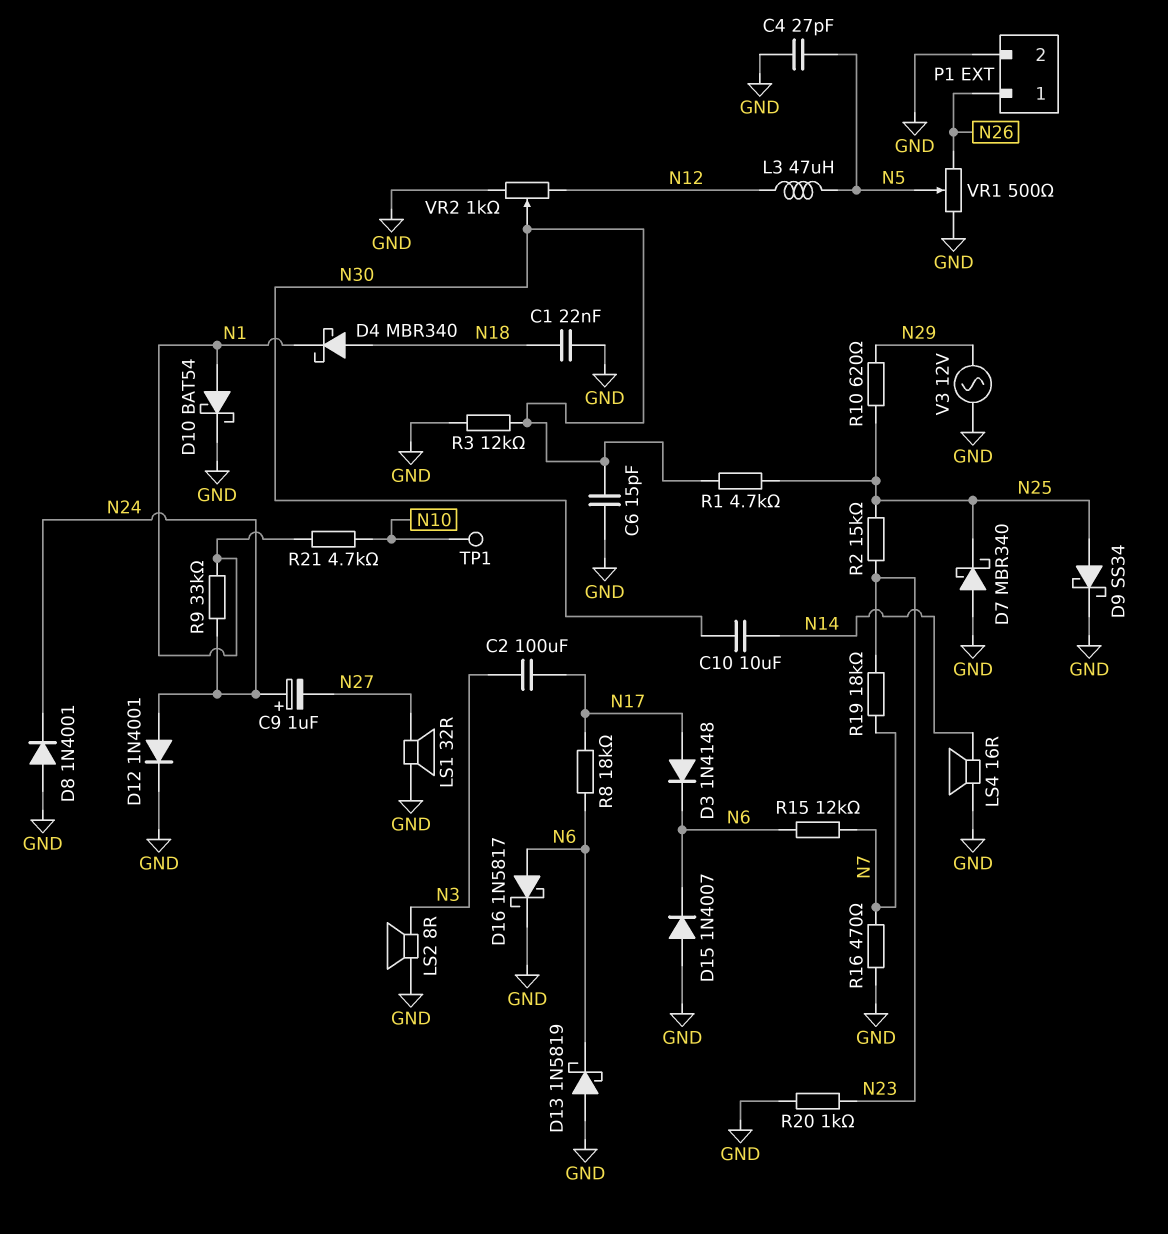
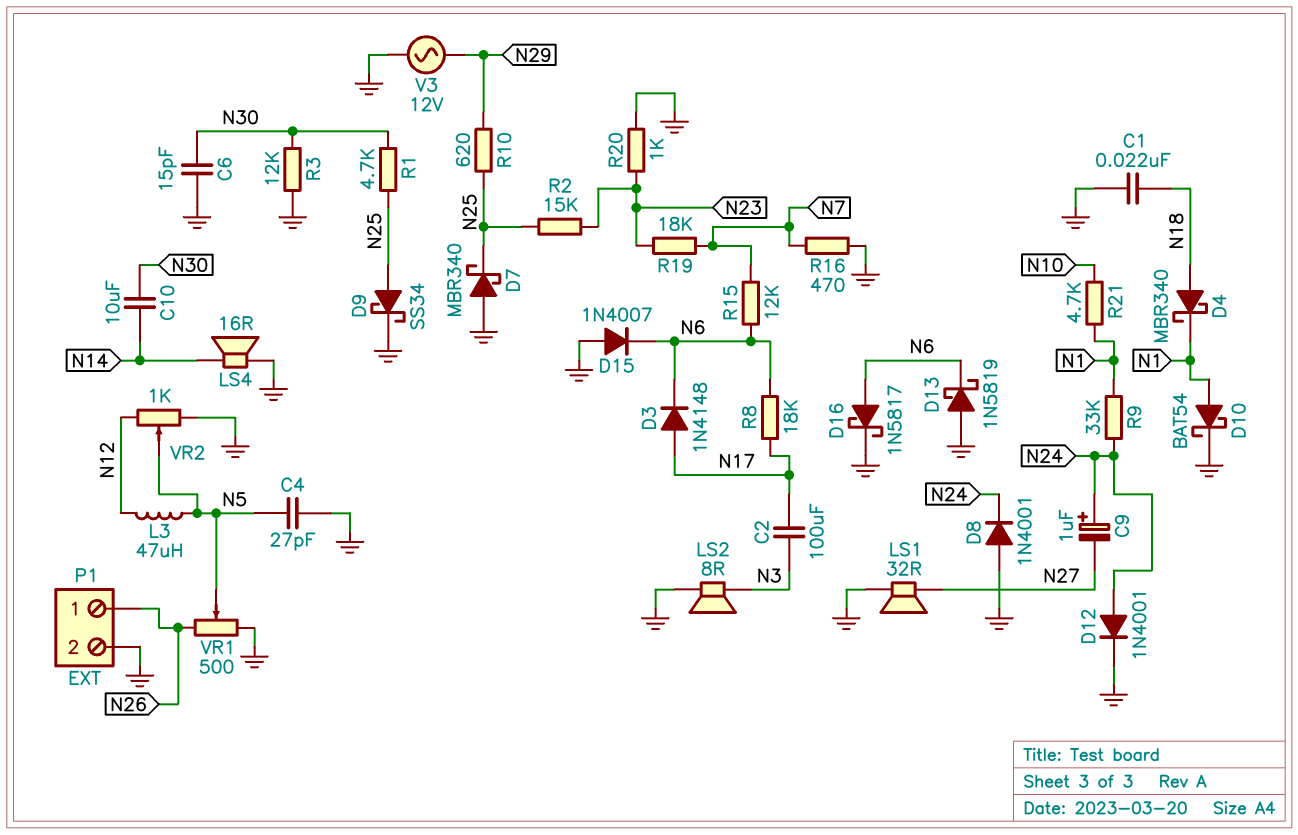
TP1: test point (N10) -> none
VR2: 1k (GND, N12, wiper N30) -> 1k (GND, N12, wiper N5)

